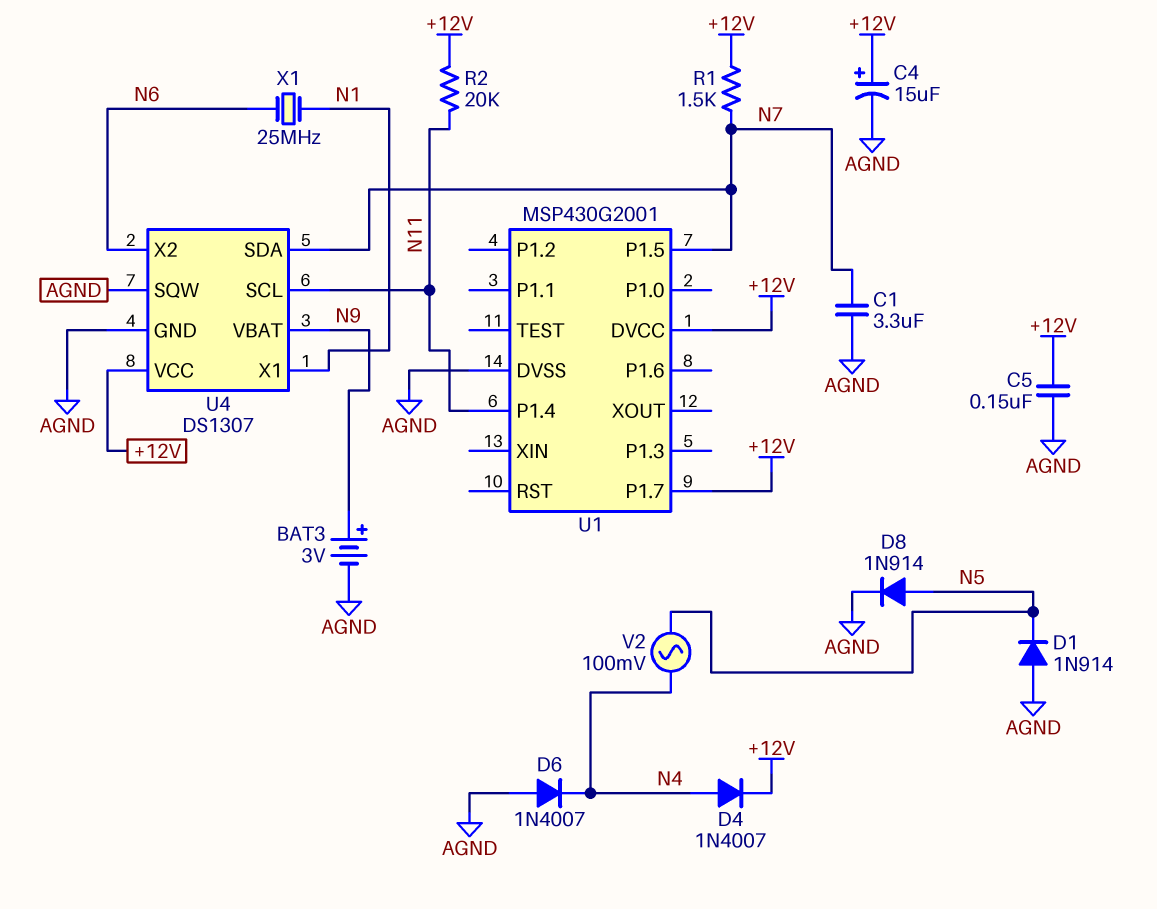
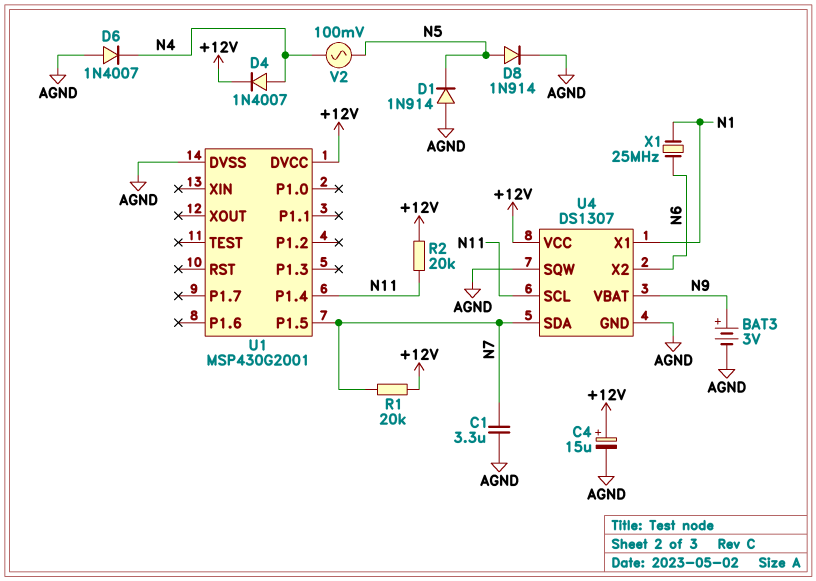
C5: 150nF (+12V, AGND) -> none
R1: 1.5k (+12V, N7) -> 20k (+12V, N7)
U1 pin P1.7: +12V -> none

